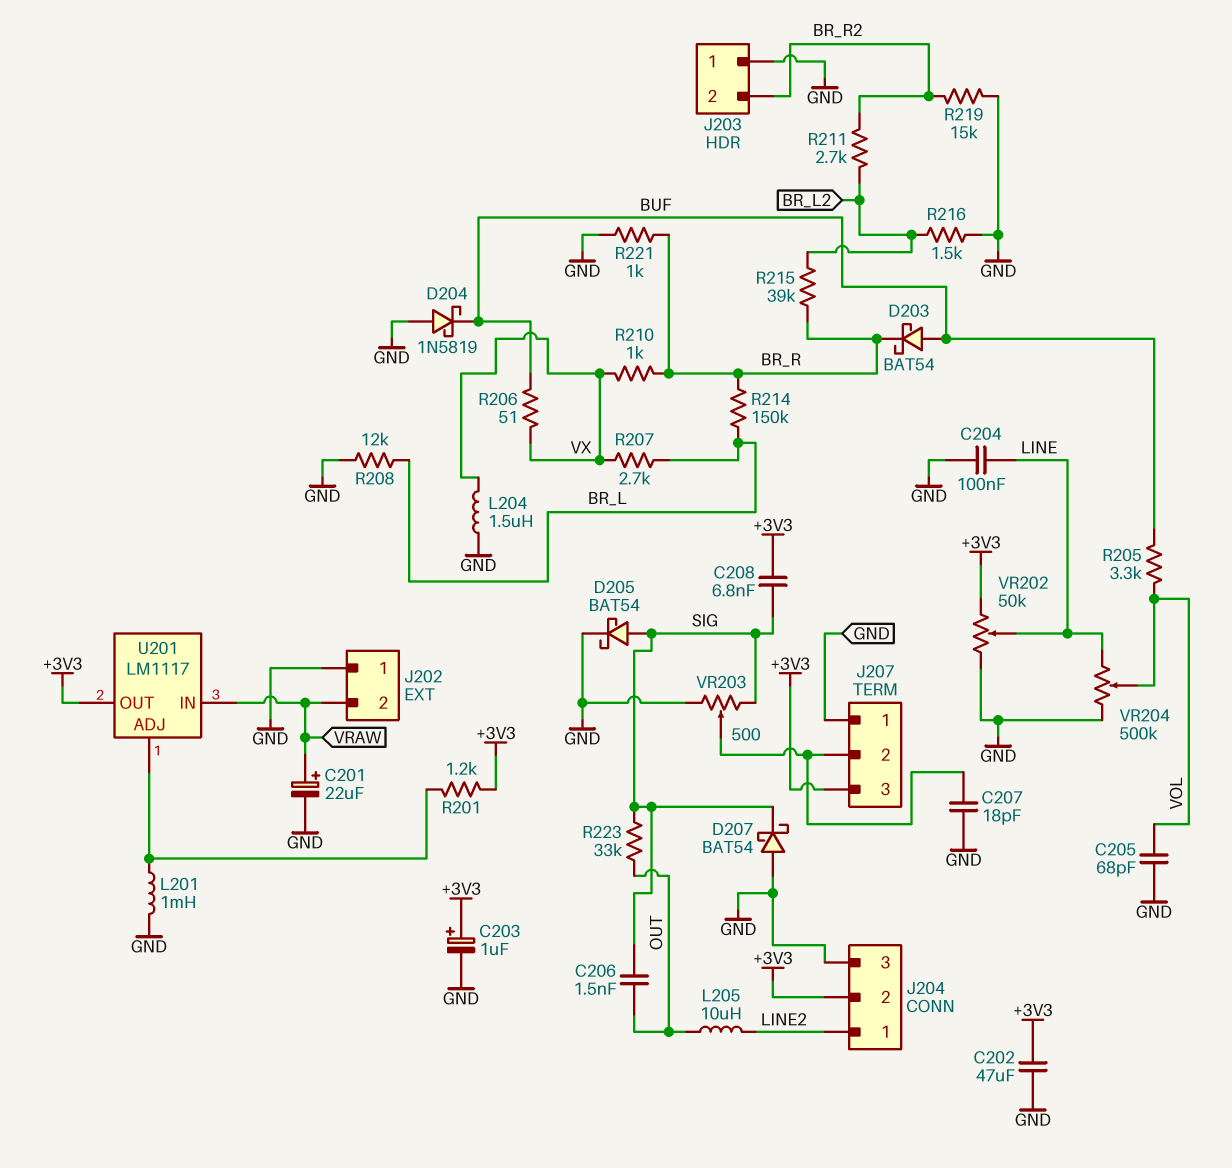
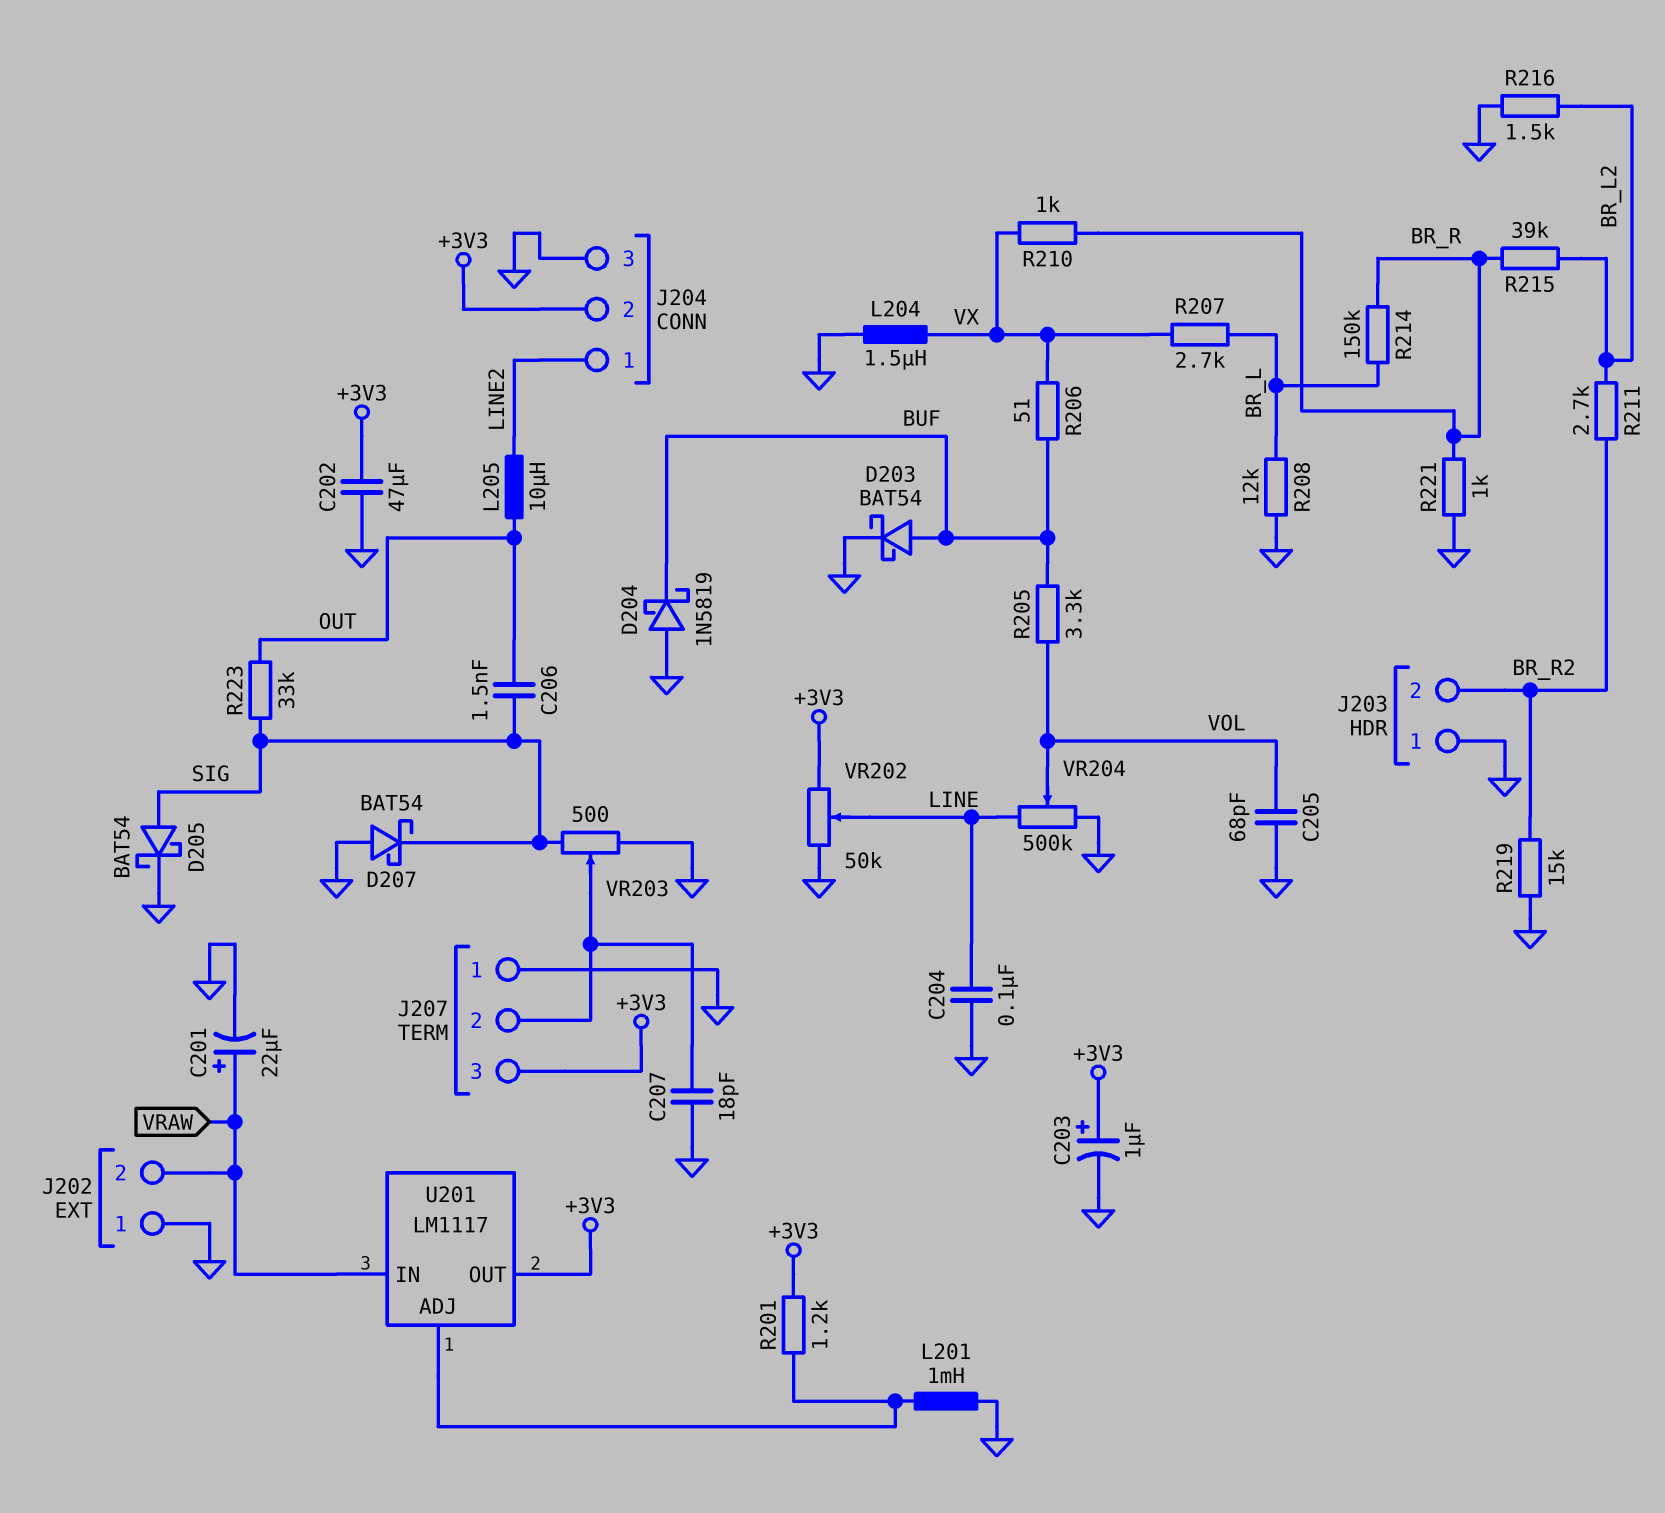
C208: 6.8nF (+3V3, SIG) -> none
D203: schottky BAT54 (A BUF, K BR_R) -> schottky BAT54 (A BUF, K GND)

